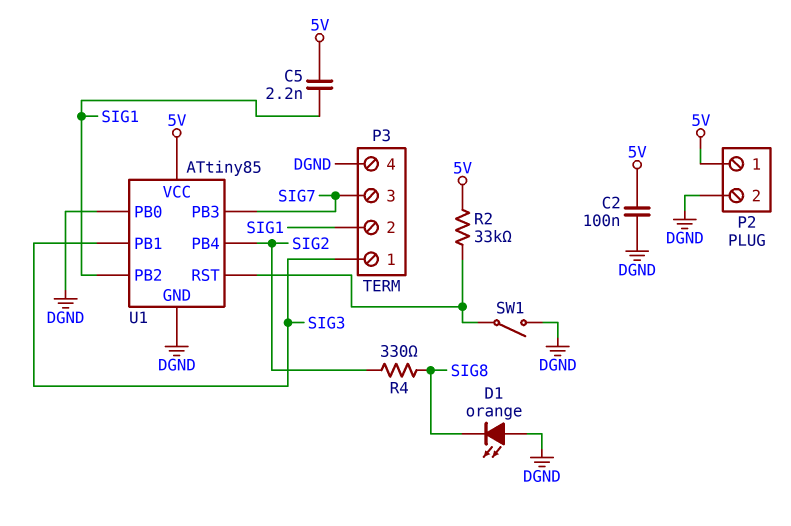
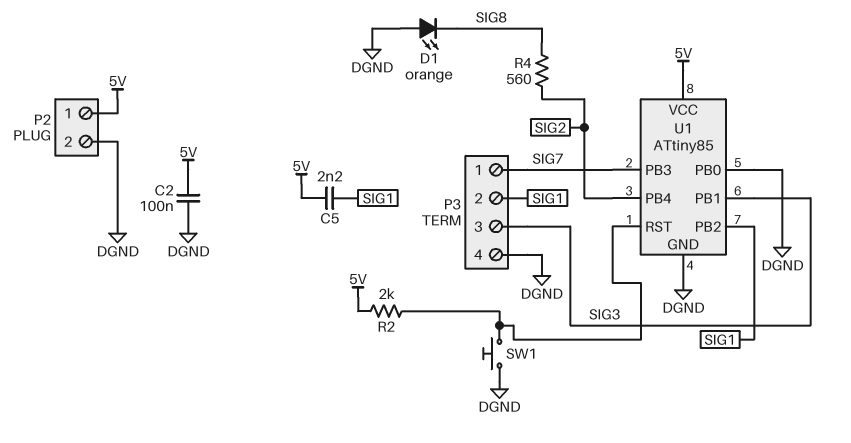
P3 pin 1: SIG3 -> SIG7
P3 pin 3: SIG7 -> SIG3
R2: 33k (5V, U1/RST) -> 2k (5V, U1/RST)
R4: 330 (SIG2, SIG8) -> 560 (SIG2, SIG8)
SW1: switch (DGND, U1/RST) -> button (DGND, U1/RST)

